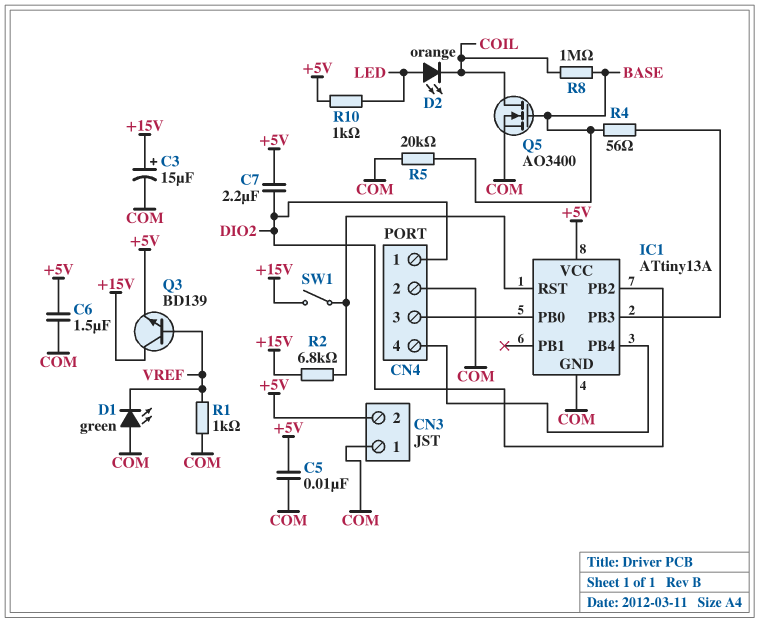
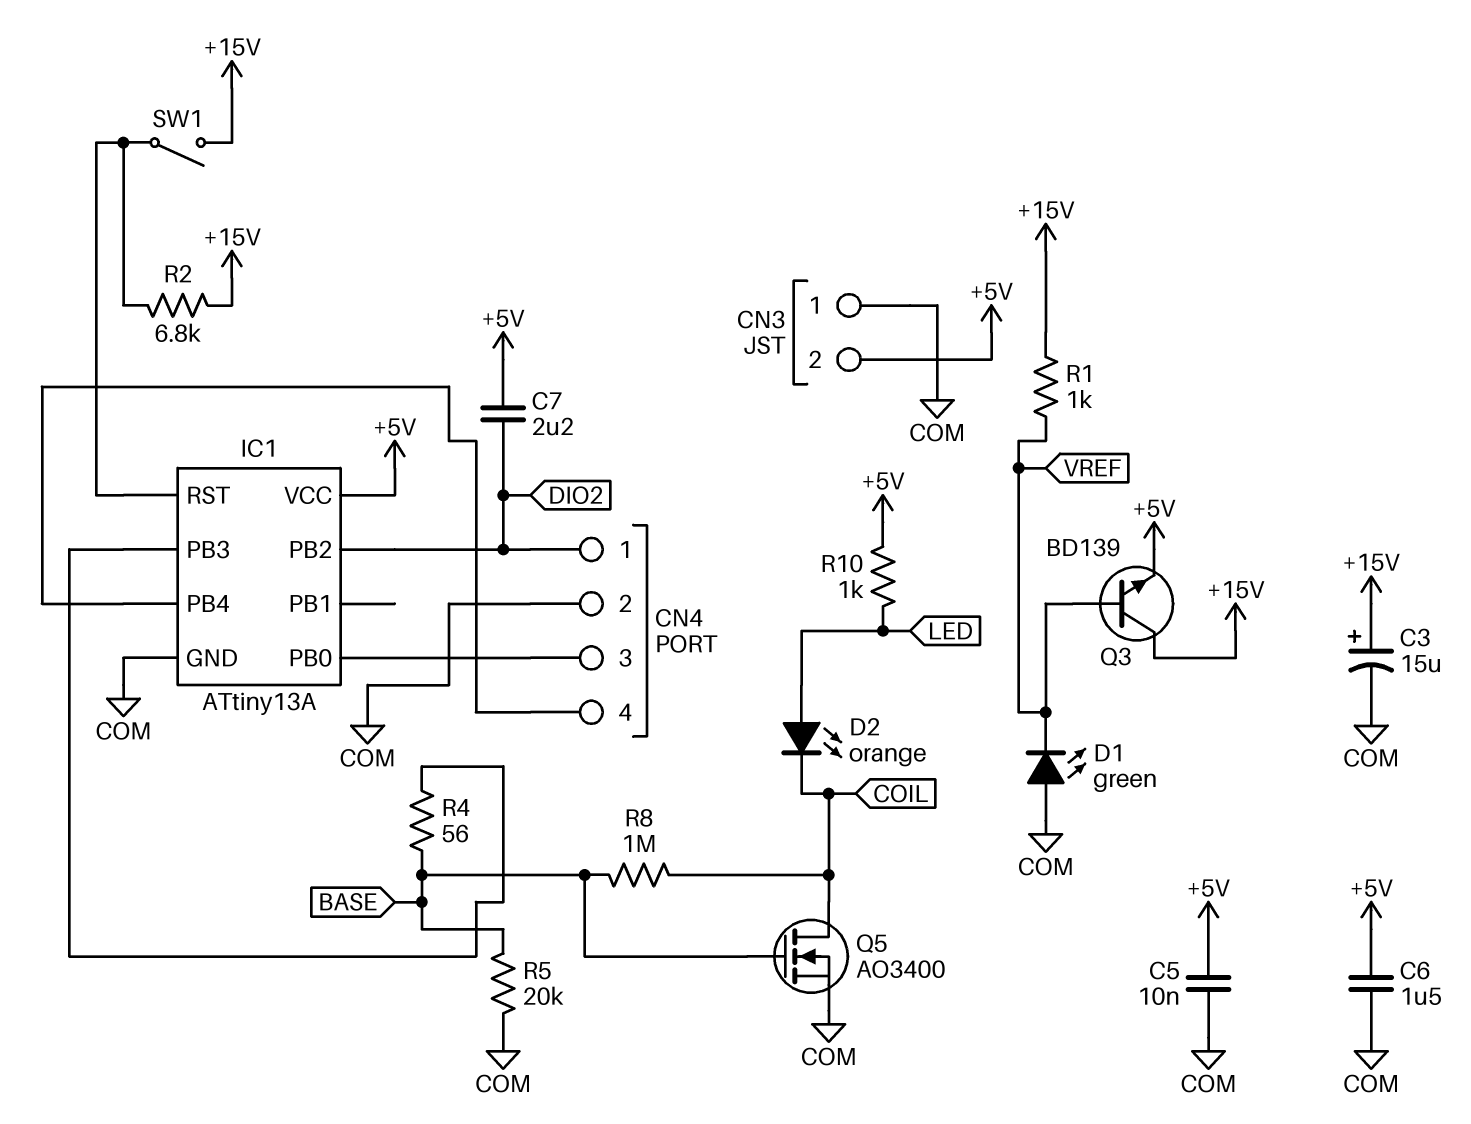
R1: 1k (COM, VREF) -> 1k (+15V, VREF)

